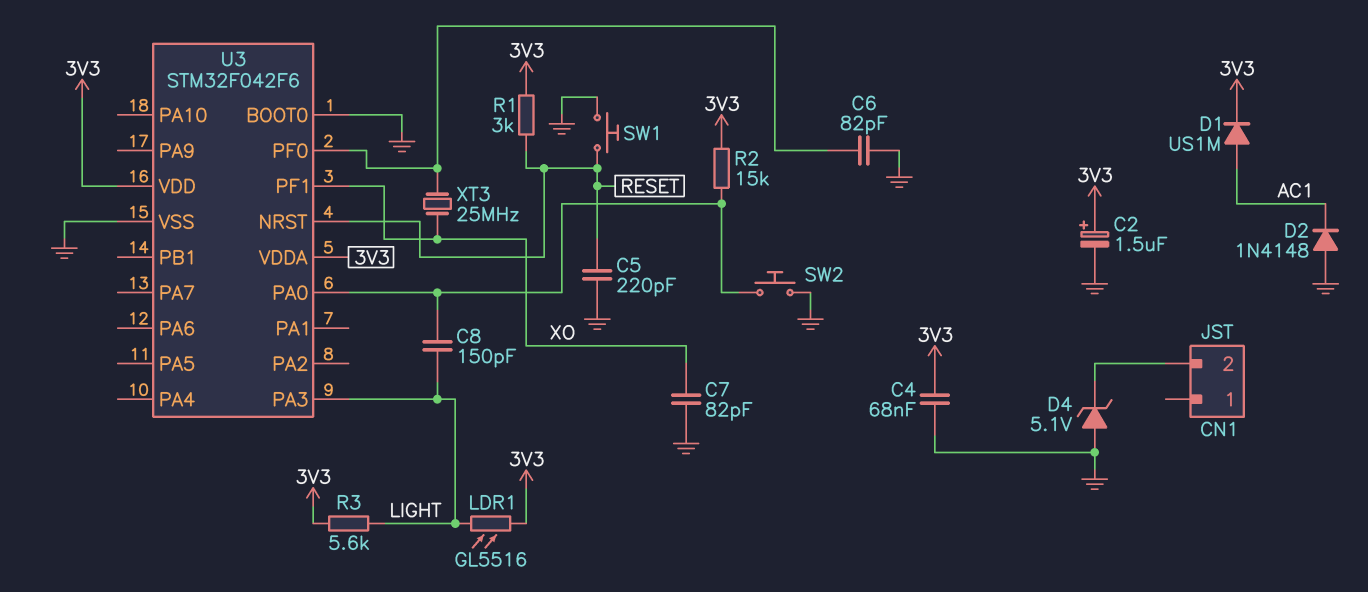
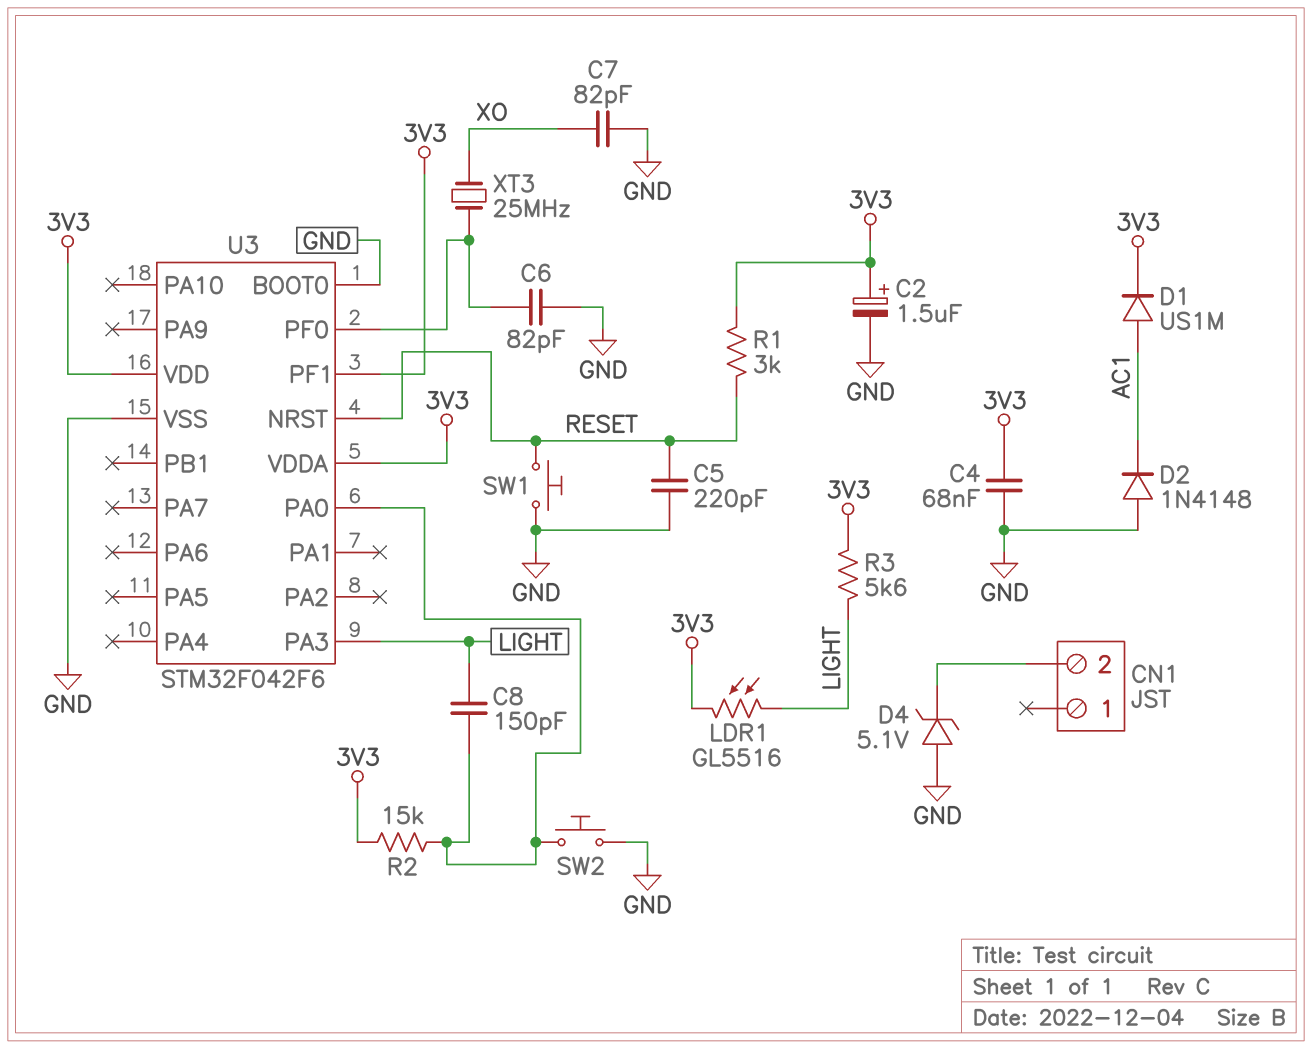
U3 pin PF1: XO -> 3V3

